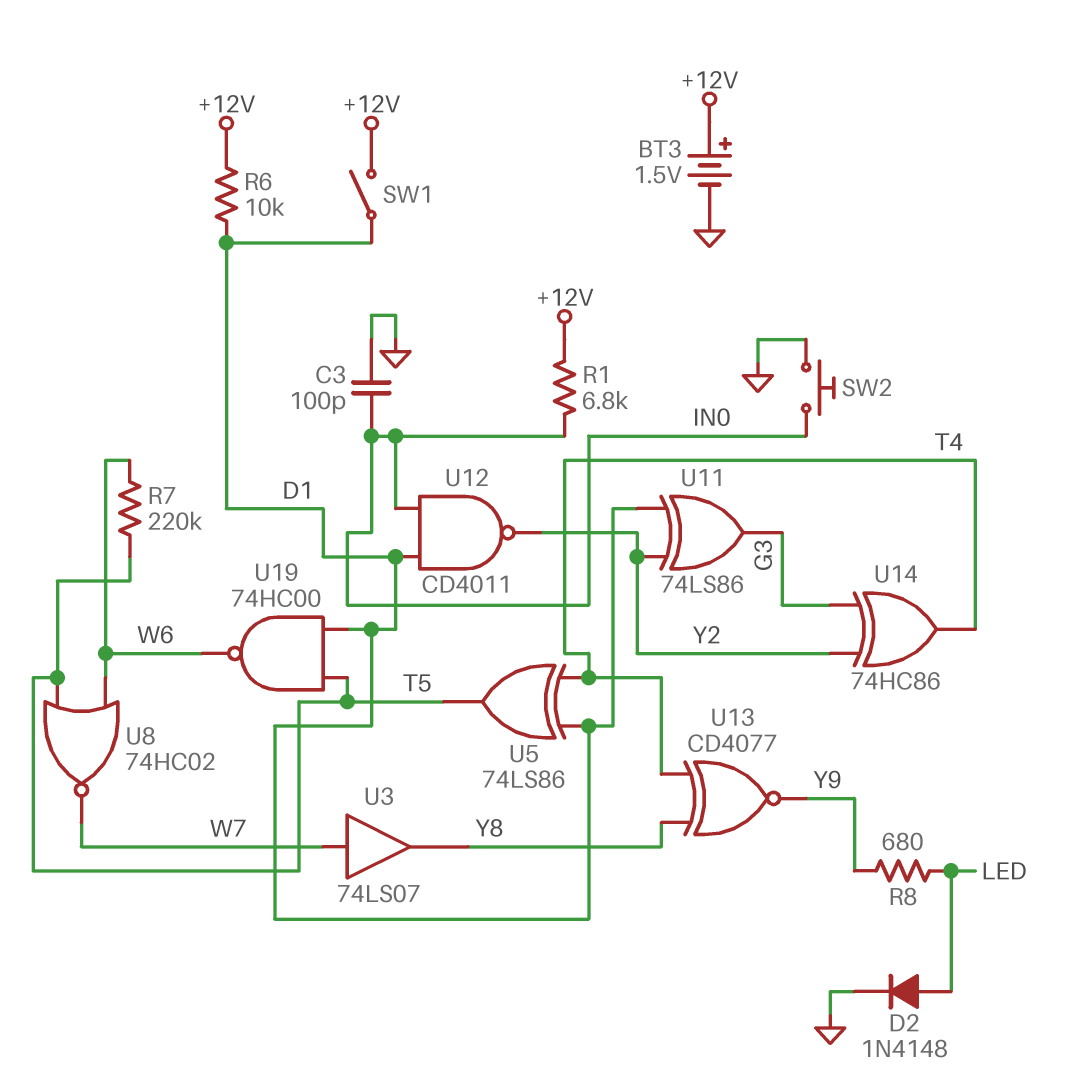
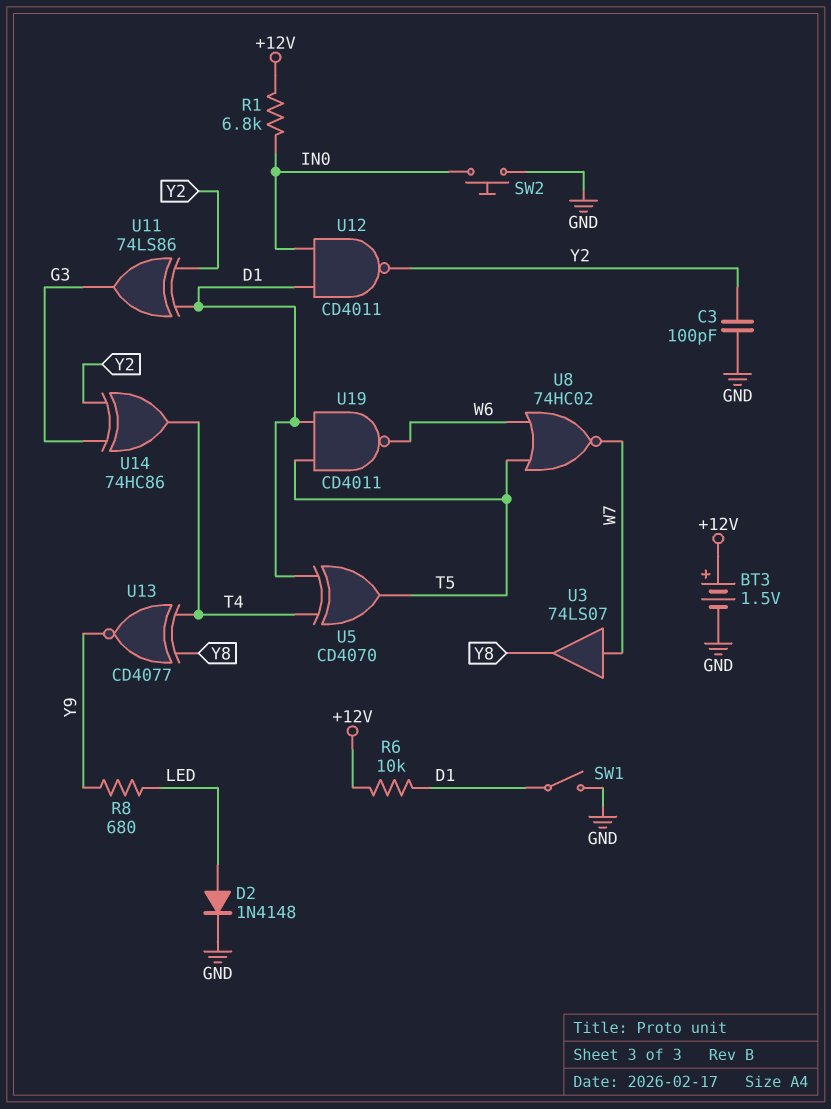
C3: 100pF (GND, IN0) -> 100pF (GND, Y2)
R7: 220k (T5, W6) -> none
SW1: switch (+12V, D1) -> switch (D1, GND)
U5: XOR 74LS86 (in D1, in T4, out T5) -> XOR CD4070 (in D1, in T4, out T5)
U19: NAND 74HC00 (in D1, in T5, out W6) -> NAND CD4011 (in D1, in T5, out W6)

